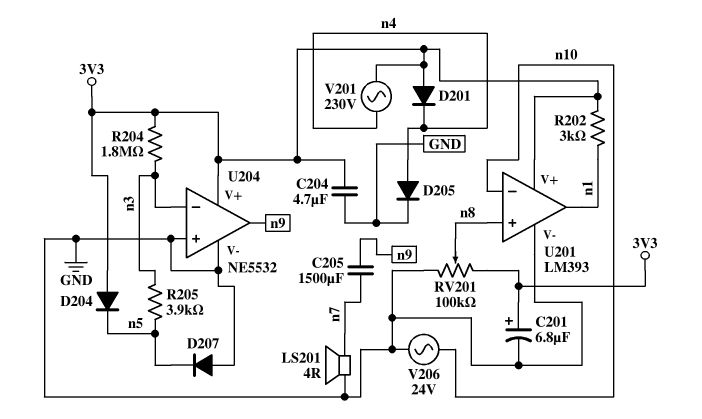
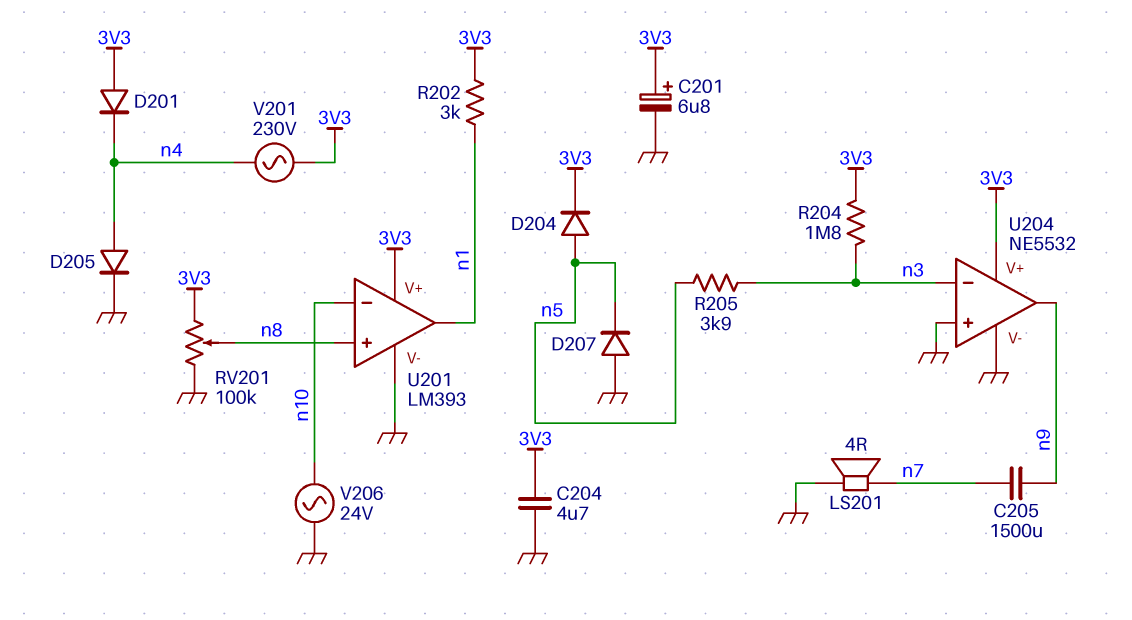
D204: diode (A 3V3, K n5) -> diode (A n5, K 3V3)

